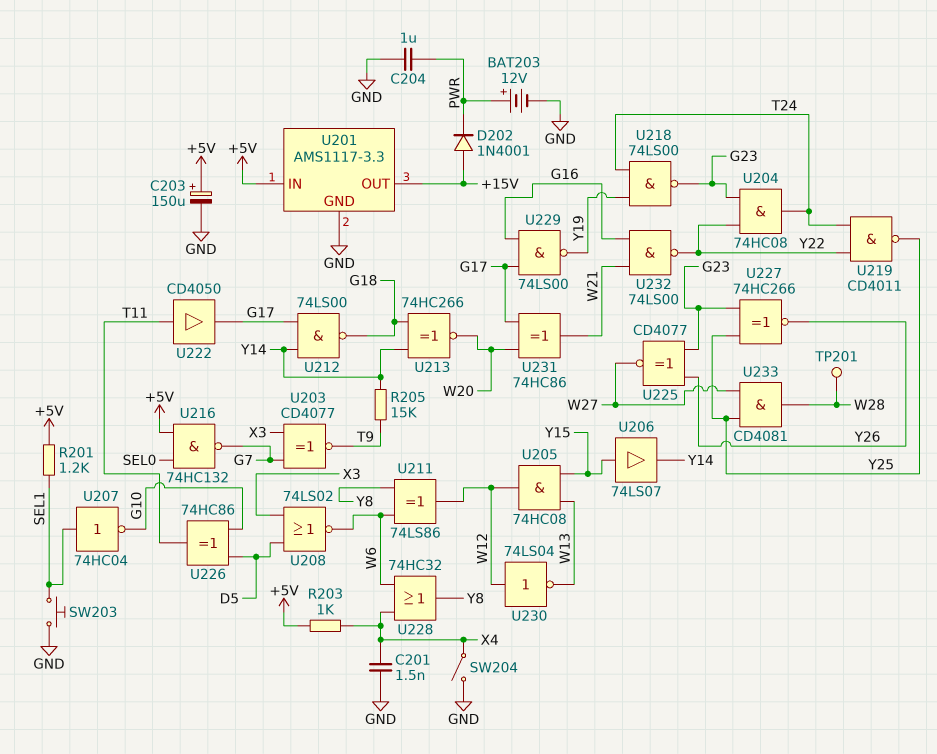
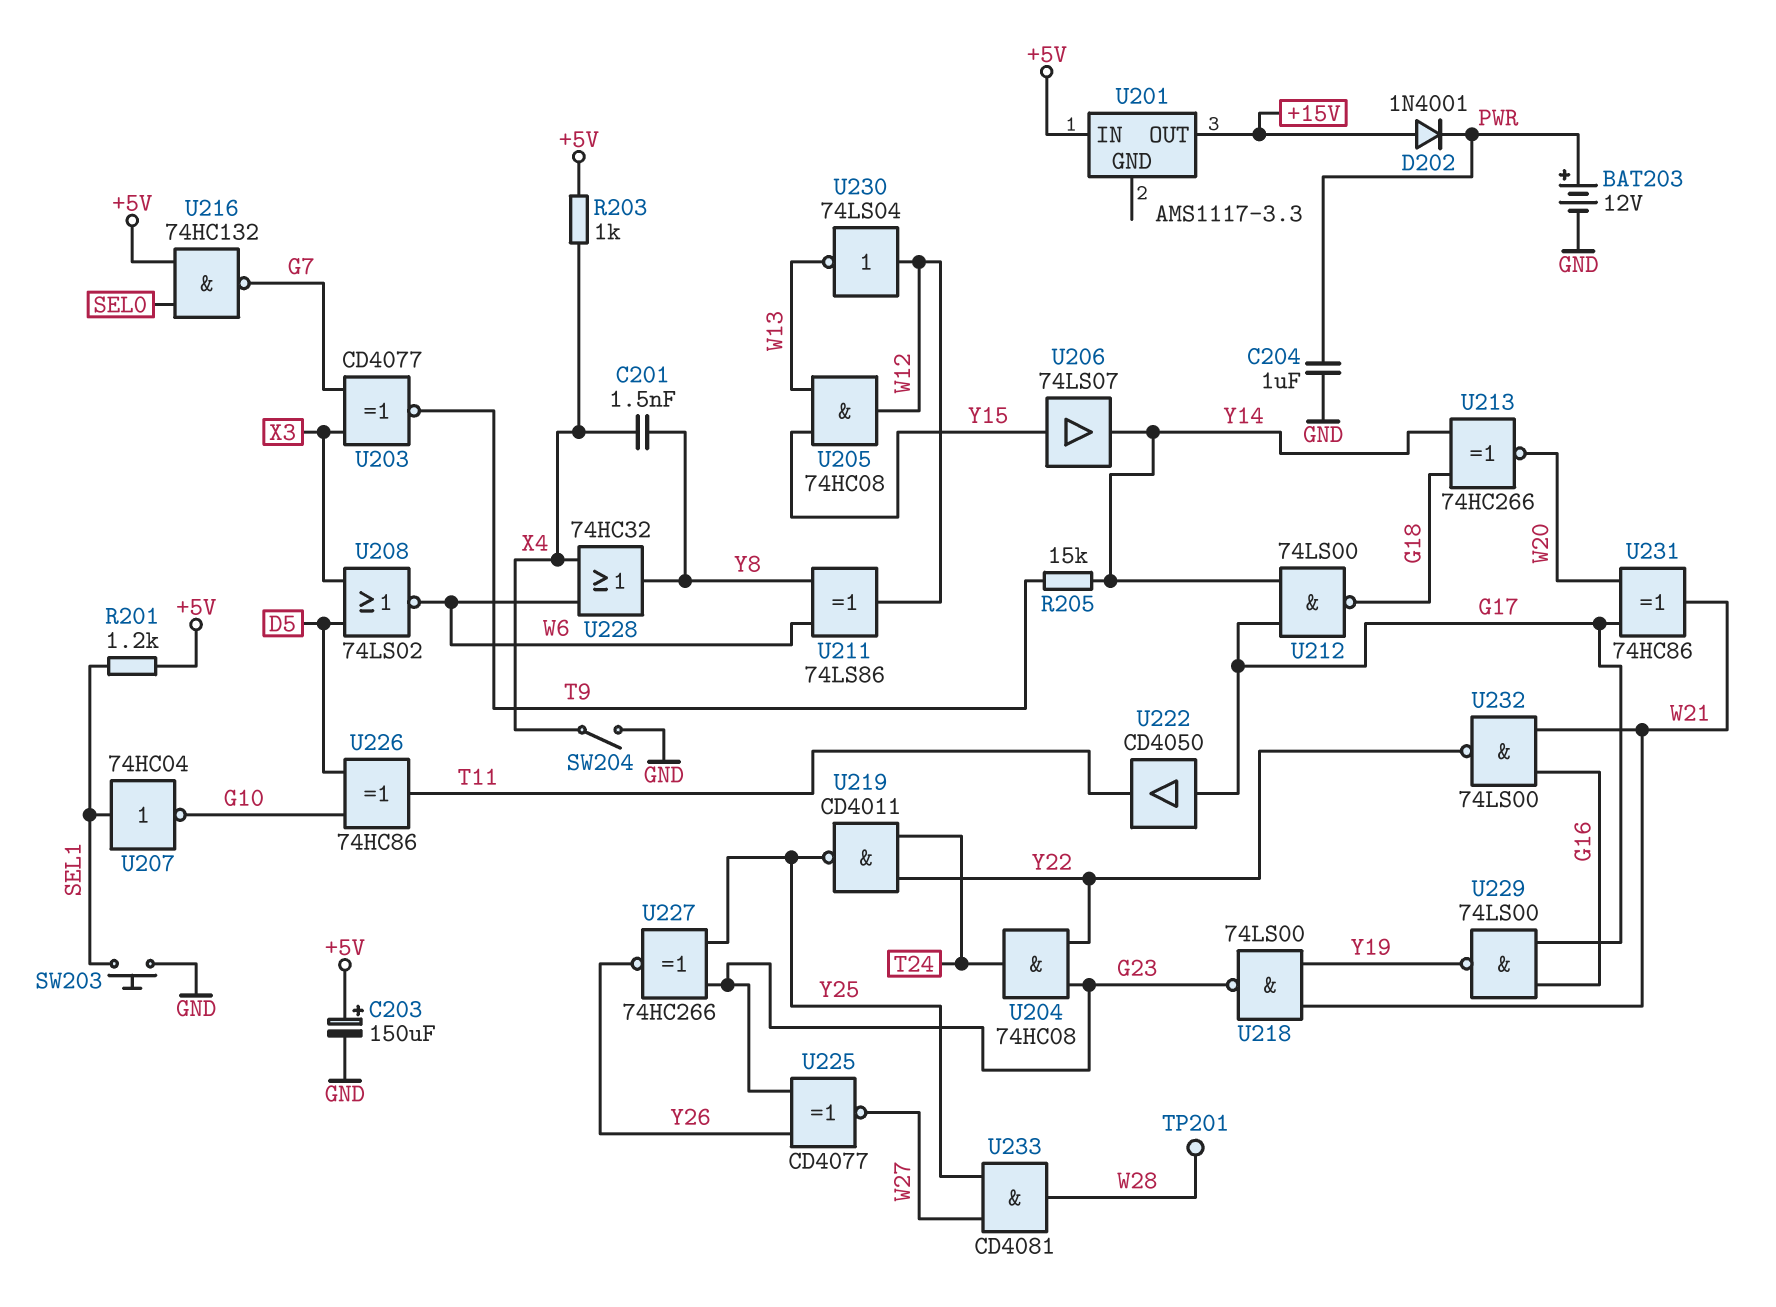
C201: 1.5nF (GND, X4) -> 1.5nF (X4, Y8)
U201 pin GND: GND -> none
U218: NAND 74LS00 (in T24, in Y19, out G23) -> NAND 74LS00 (in W21, in Y19, out G23)
U222: buffer CD4050 (in T11, out G17) -> buffer CD4050 (in G17, out T11)

